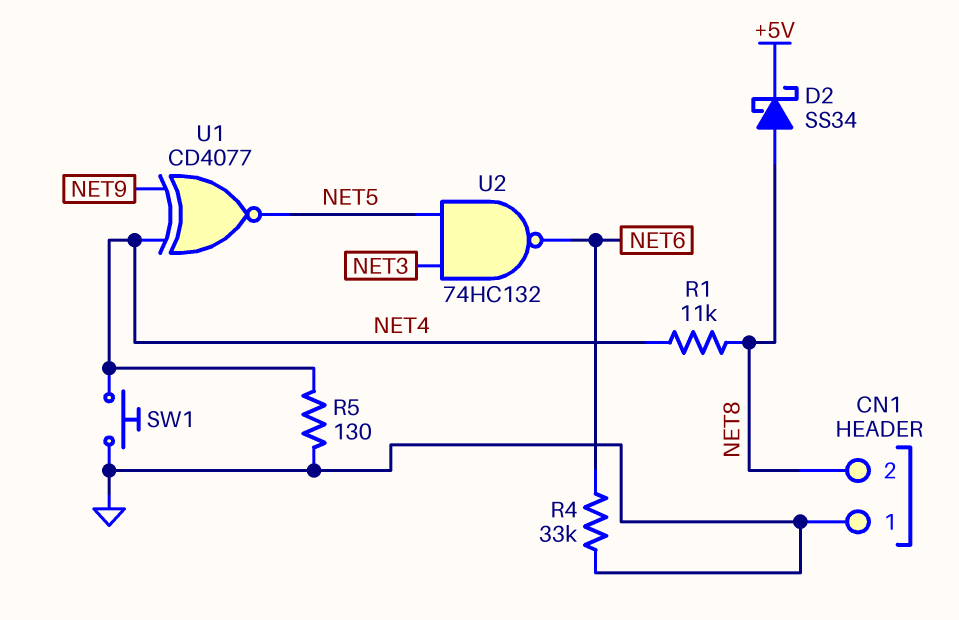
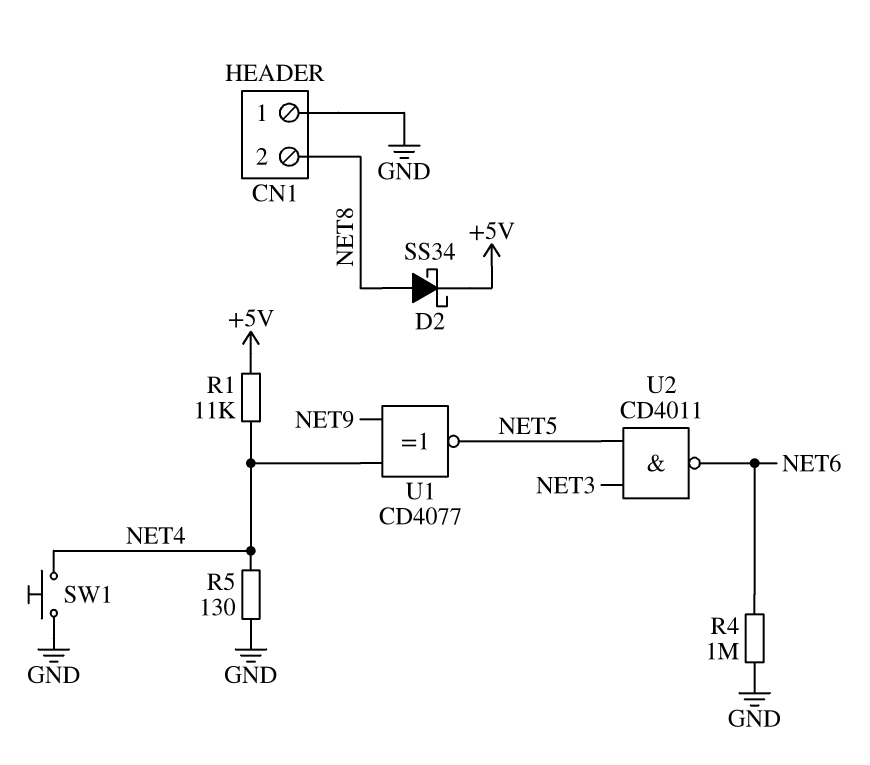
R1: 11k (NET4, NET8) -> 11k (+5V, NET4)
R4: 33k (GND, NET6) -> 1M (GND, NET6)
U2: NAND 74HC132 (in NET3, in NET5, out NET6) -> NAND CD4011 (in NET3, in NET5, out NET6)

